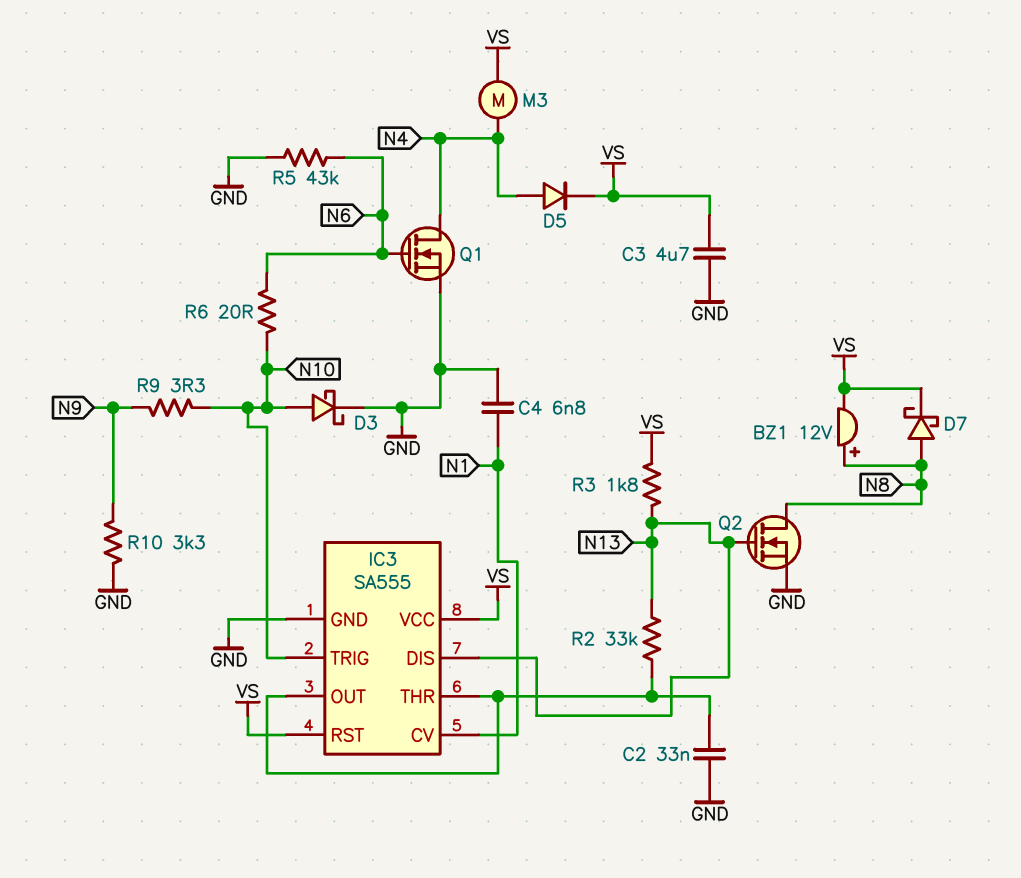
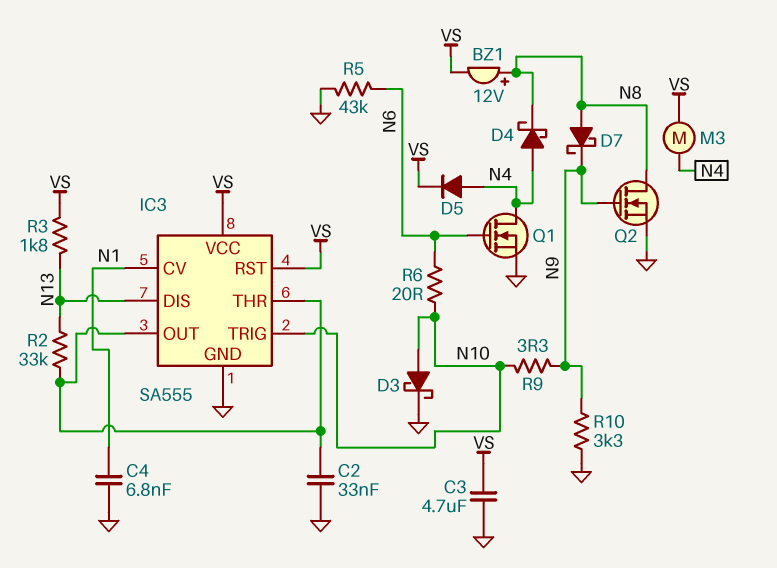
D4: none -> schottky (A N4, K N8)
D7: schottky (A N8, K VS) -> schottky (A N8, K N9)
Q2: NMOS (G N13, D N8, S GND) -> NMOS (G N9, D N8, S GND)

